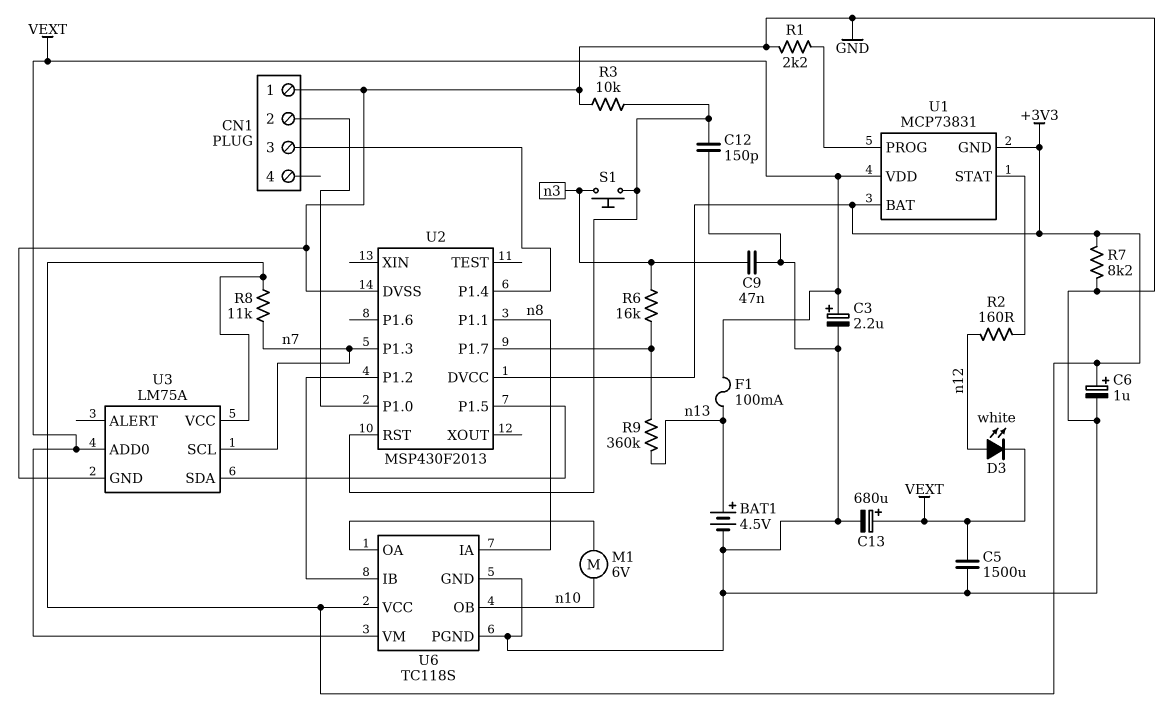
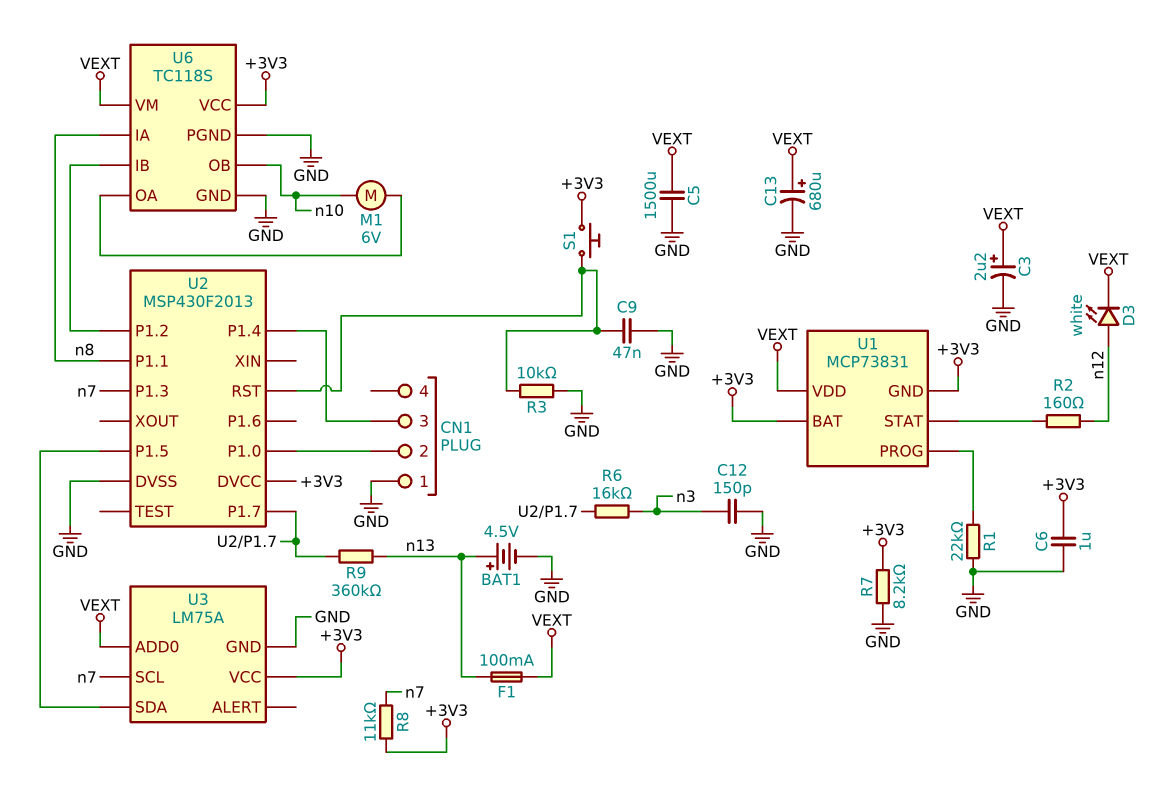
C6: 1uF (plus +3V3, minus GND) -> 1uF (+3V3, GND)
C9: 47nF (GND, n3) -> 47nF (GND, U2/RST)
C12: 150pF (GND, U2/RST) -> 150pF (GND, n3)
R1: 2.2k (GND, U1/PROG) -> 22k (GND, U1/PROG)
S1: button (U2/RST, n3) -> button (+3V3, U2/RST)

